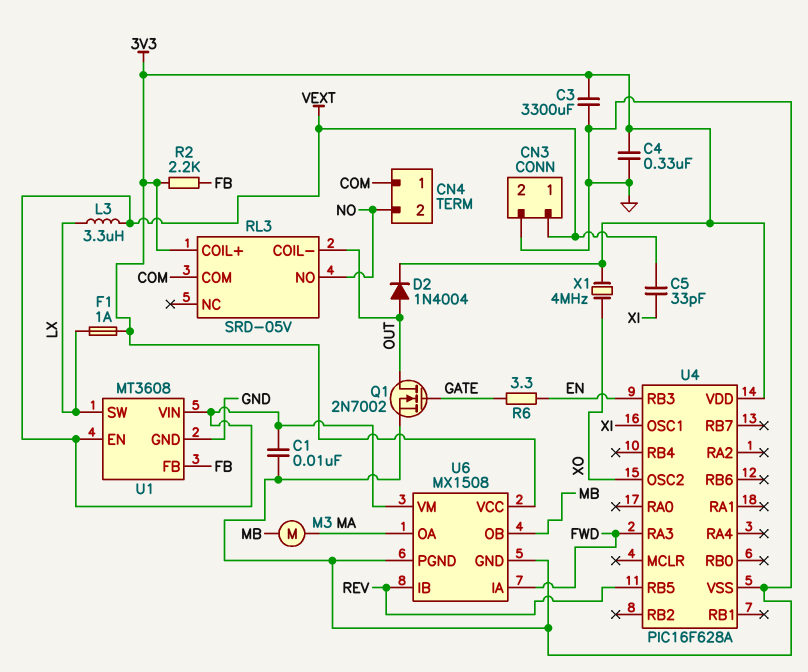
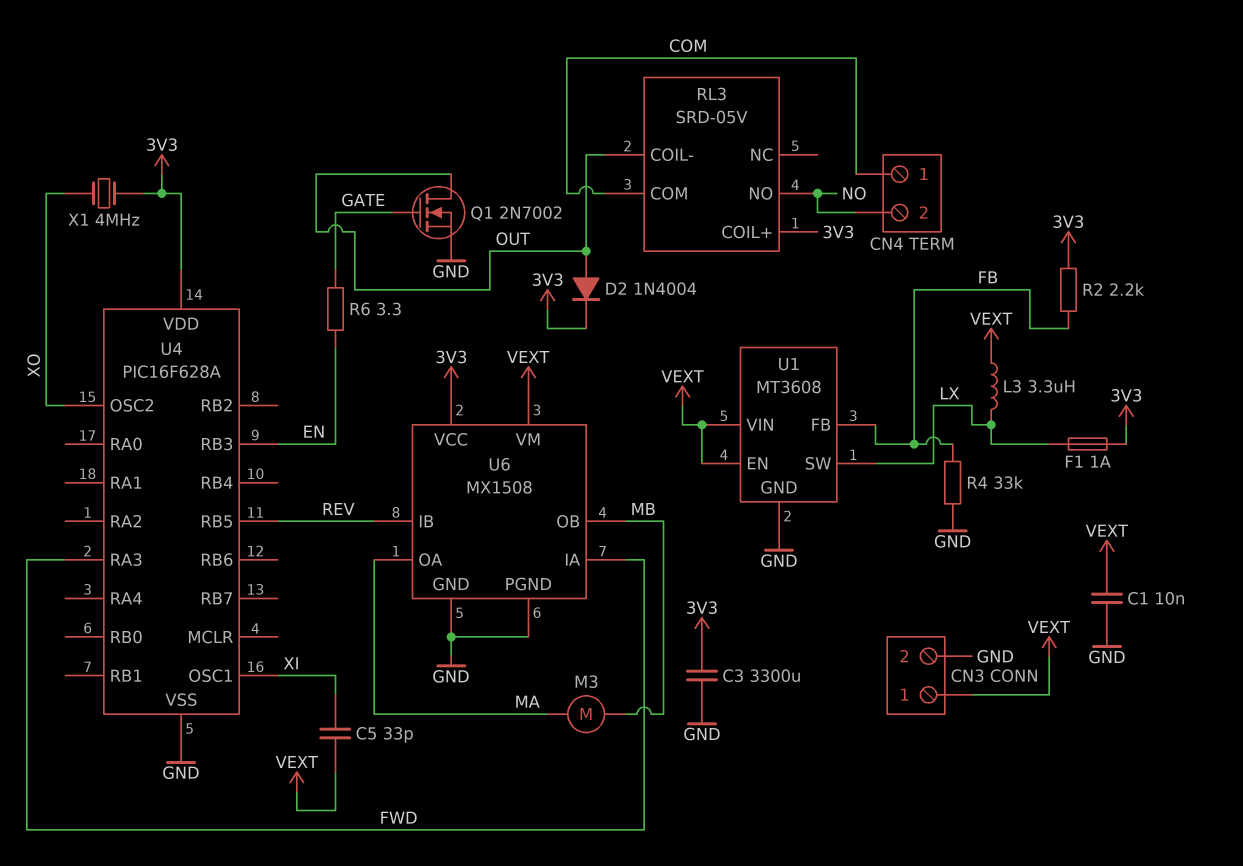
C4: 330nF (3V3, GND) -> none
R4: none -> 33k (FB, GND)

